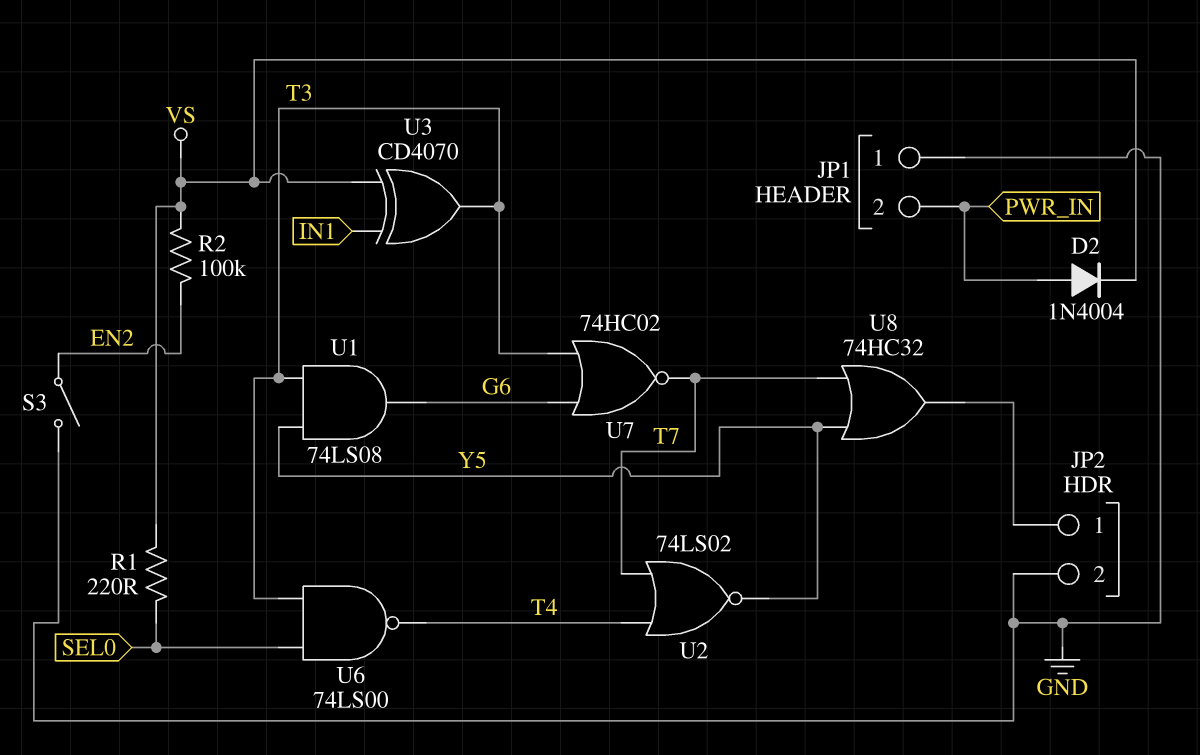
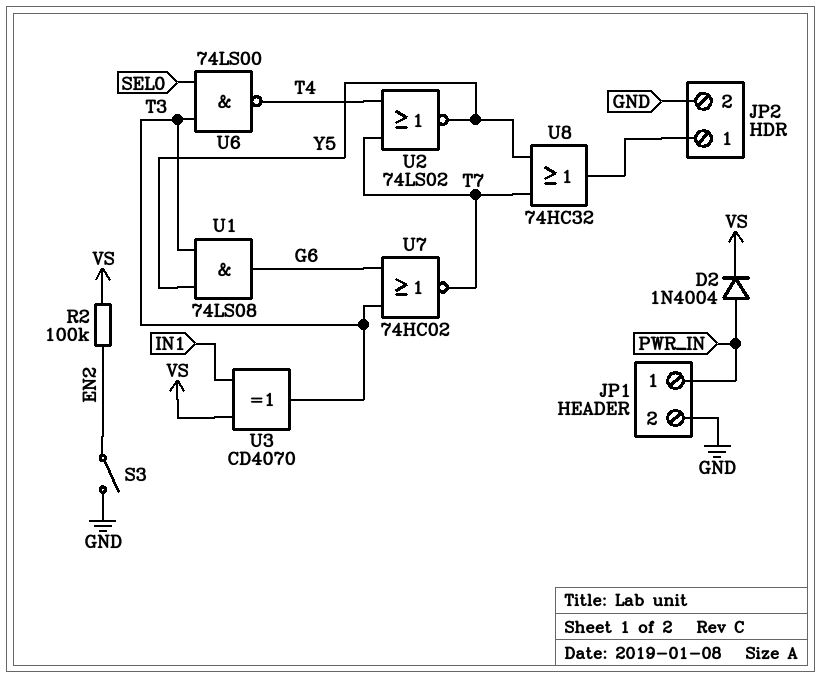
JP1 pin 1: GND -> PWR_IN
JP1 pin 2: PWR_IN -> GND
R1: 220 (SEL0, VS) -> none

